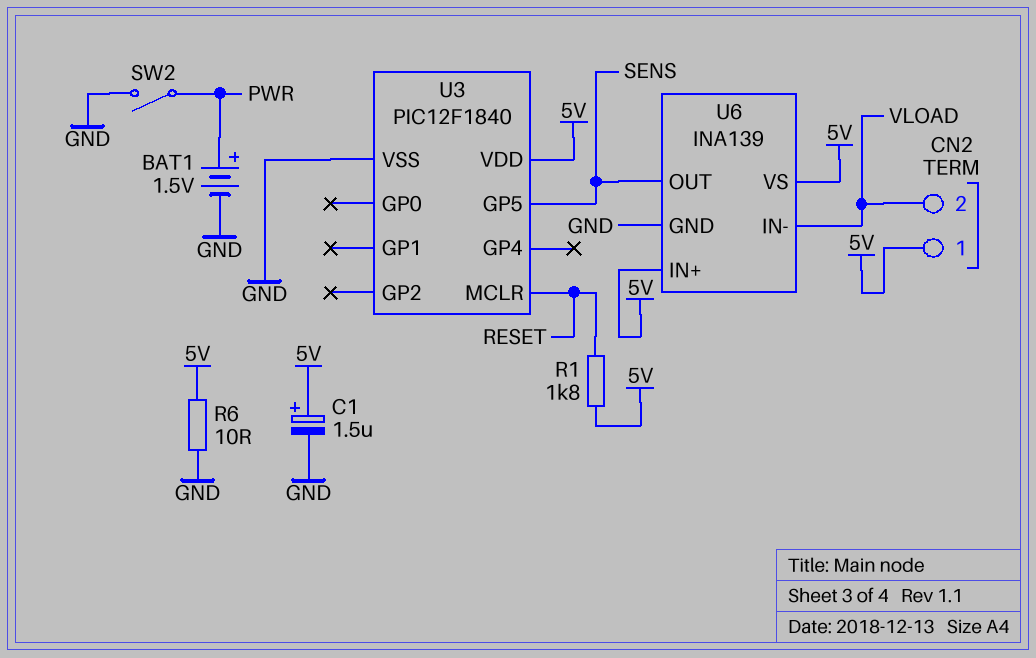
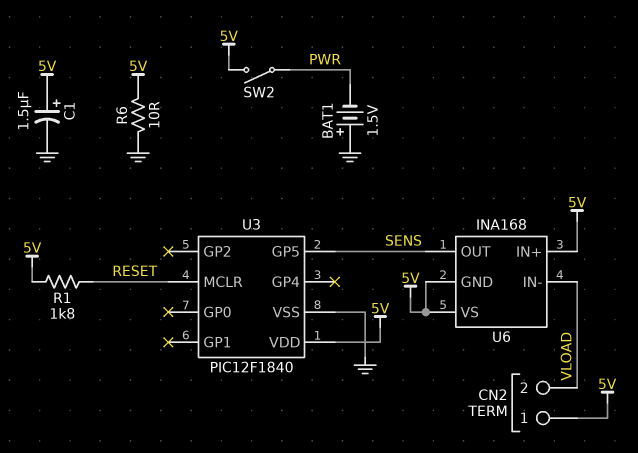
BAT1: 1.5V (plus PWR, minus GND) -> 1.5V (plus GND, minus PWR)
SW2: switch (GND, PWR) -> switch (5V, PWR)
U6: INA139 -> INA168
U6 pin GND: GND -> 5V

